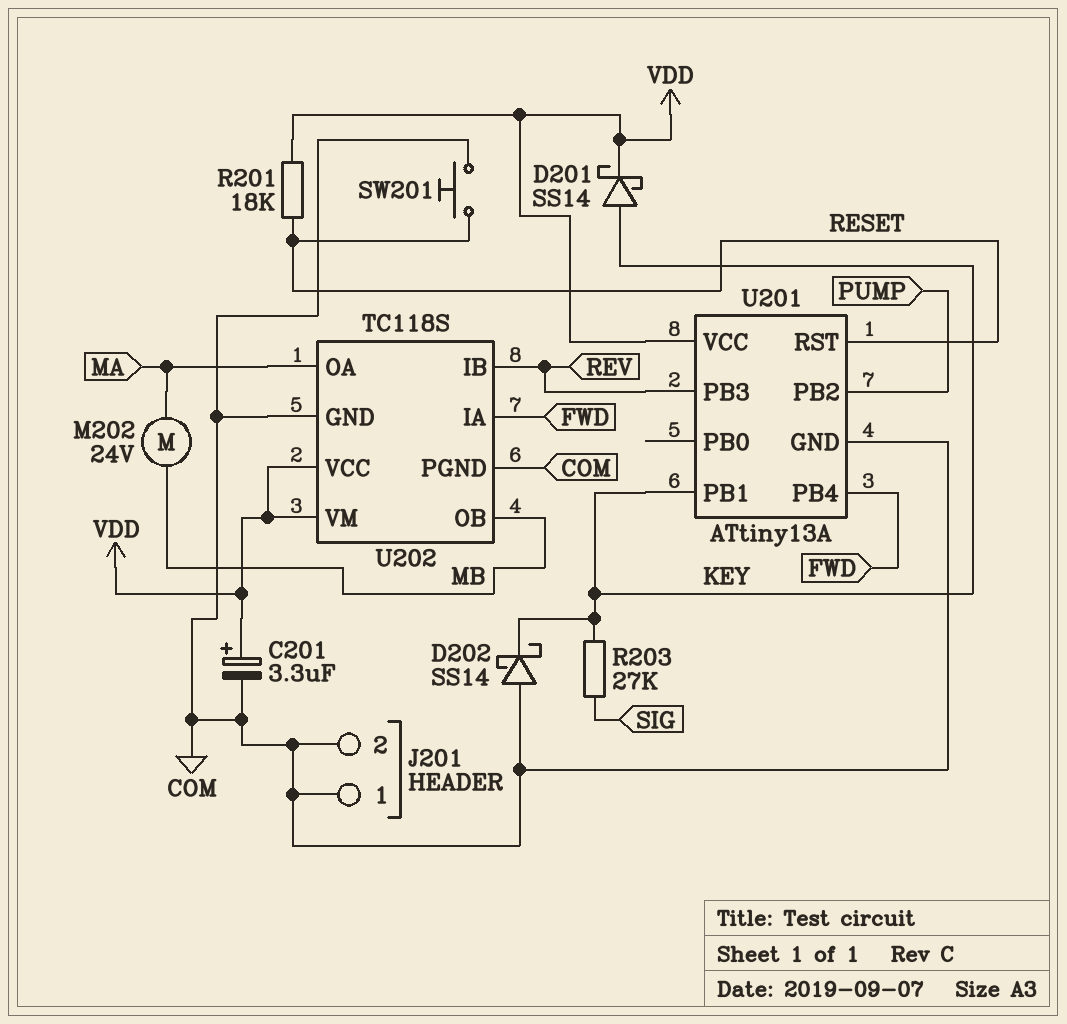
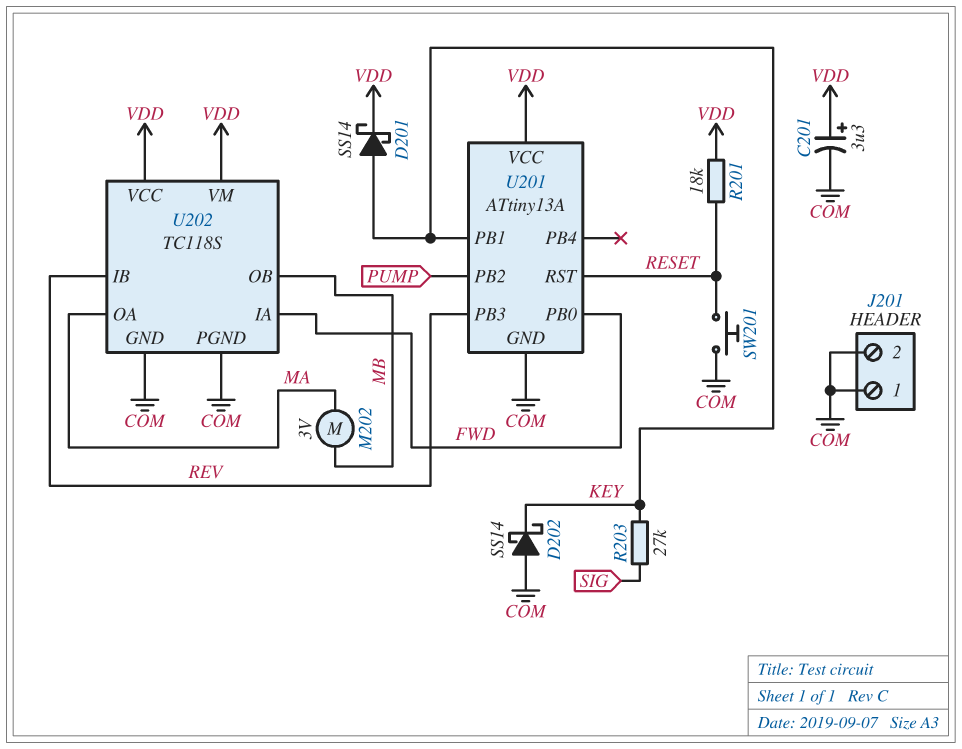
M202: motor 24V (MA, MB) -> motor 3V (MA, MB)
U201 pin PB0: none -> FWD
U201 pin PB4: FWD -> none

